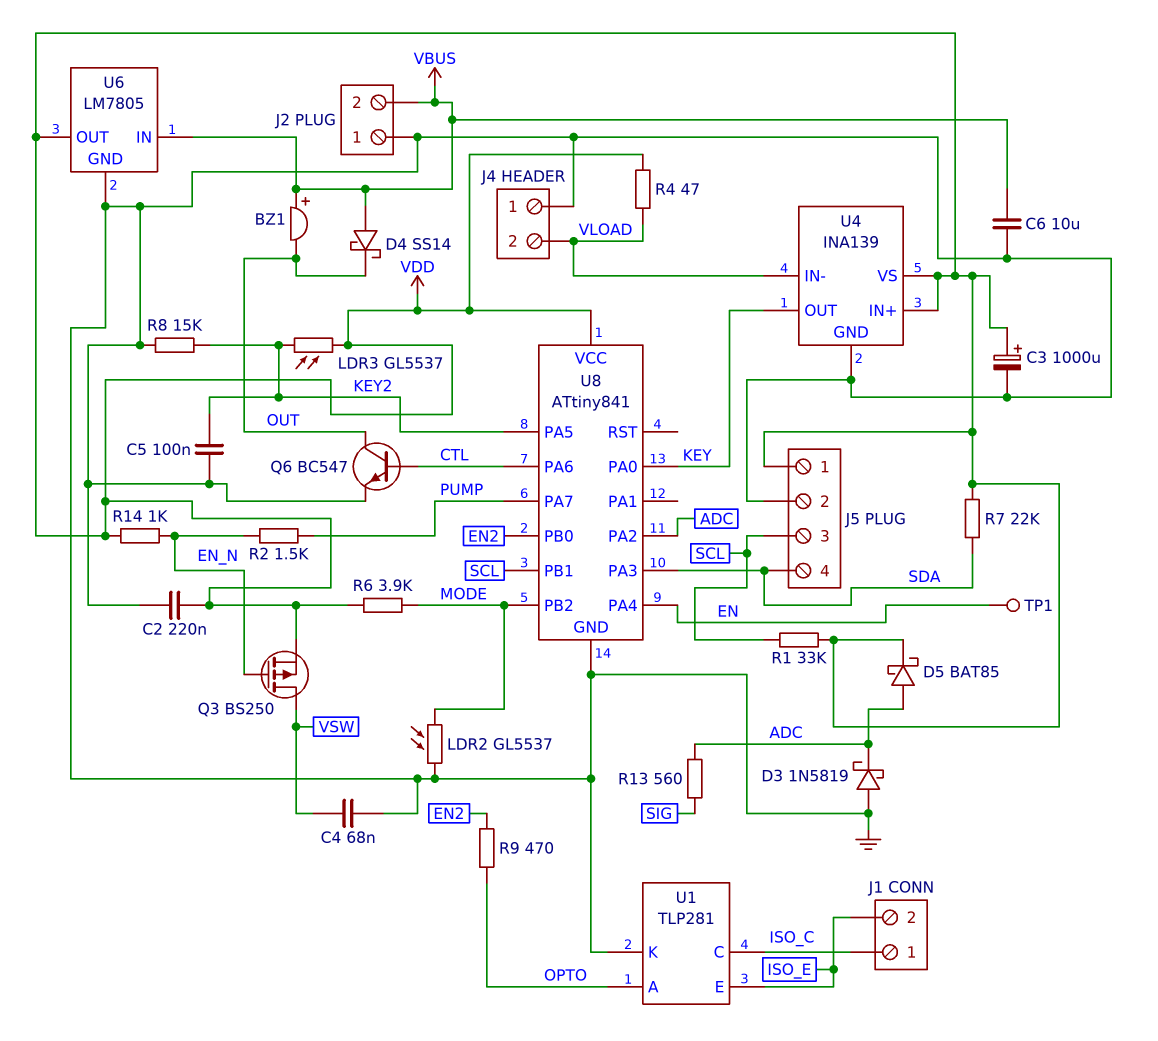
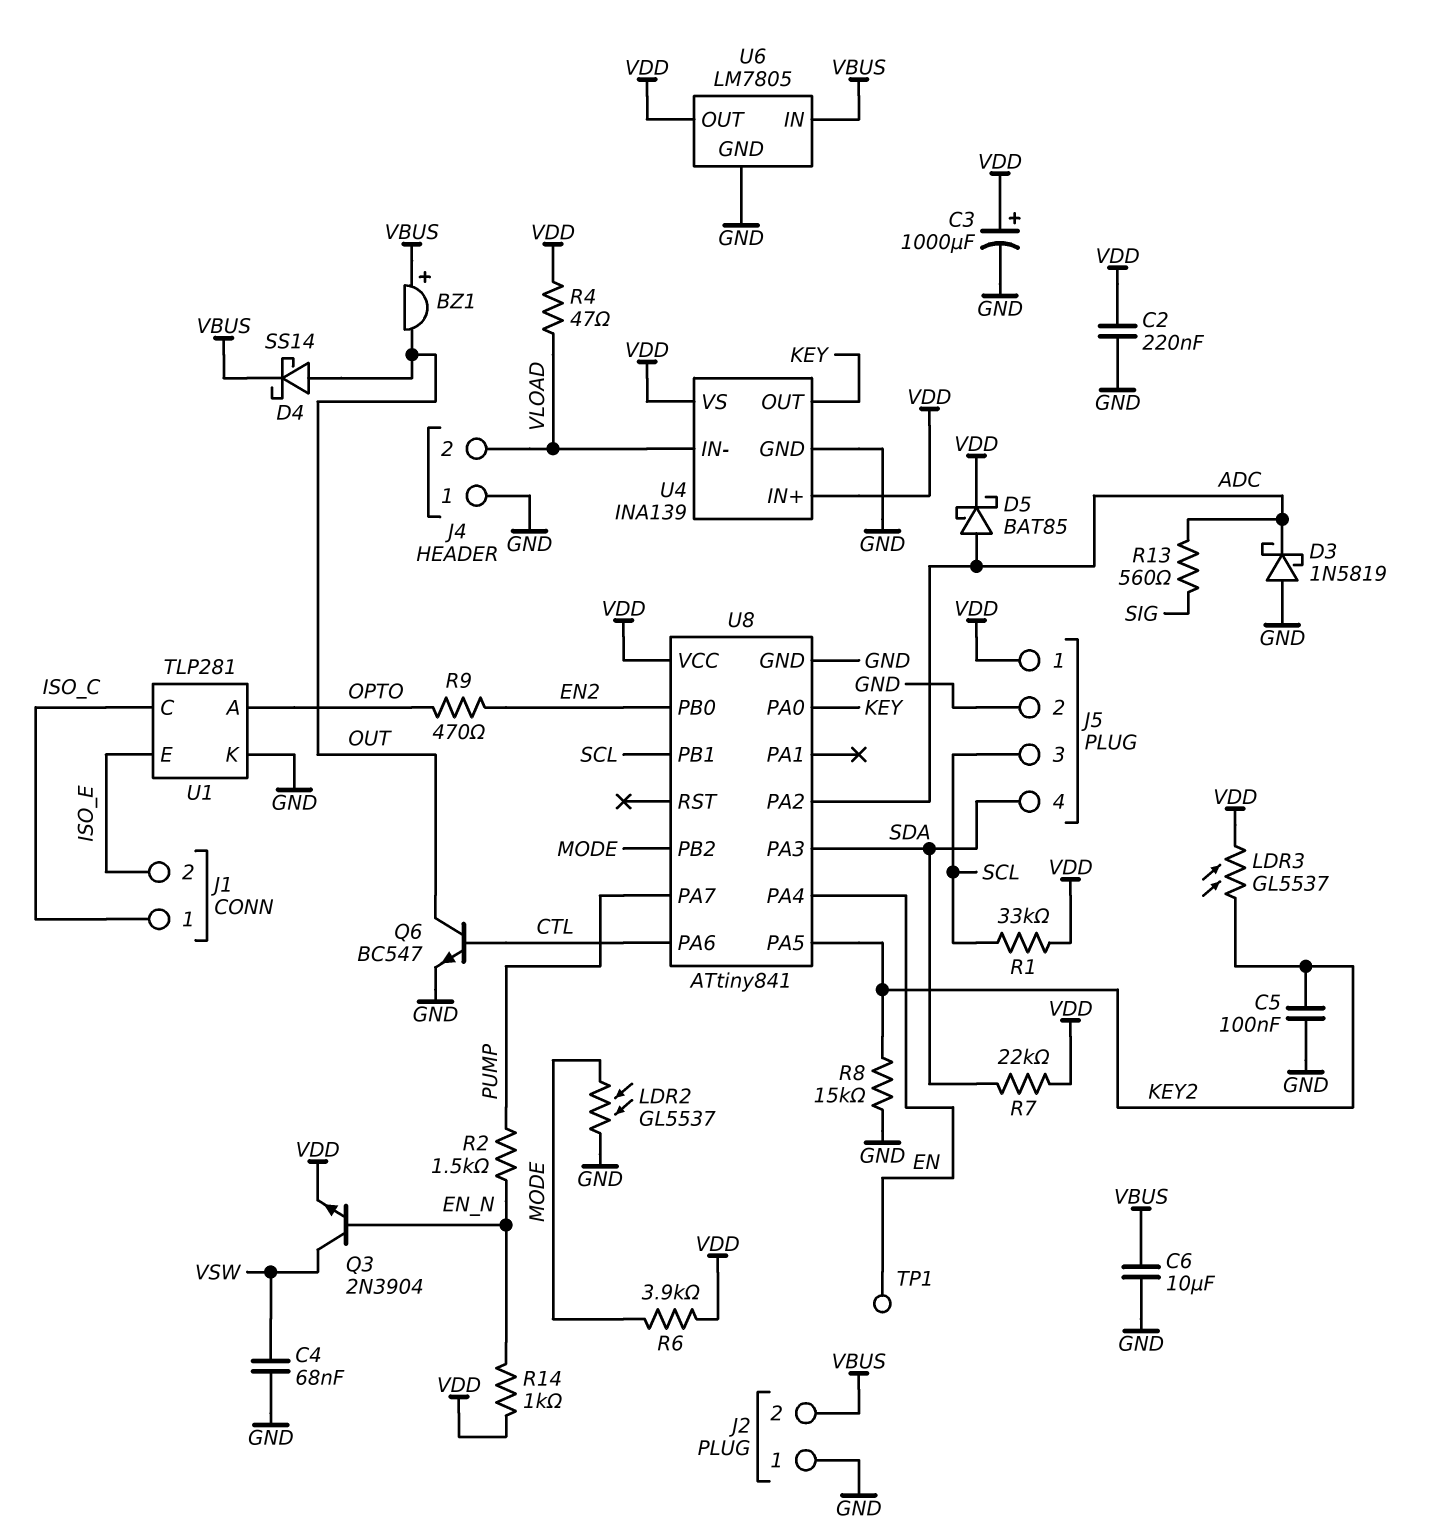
D4: schottky SS14 (A VBUS, K OUT) -> schottky SS14 (A OUT, K VBUS)
Q3: PMOS BS250 (G EN_N, D VSW, S VDD) -> NPN 2N3904 (B EN_N, C VSW, E VDD)

